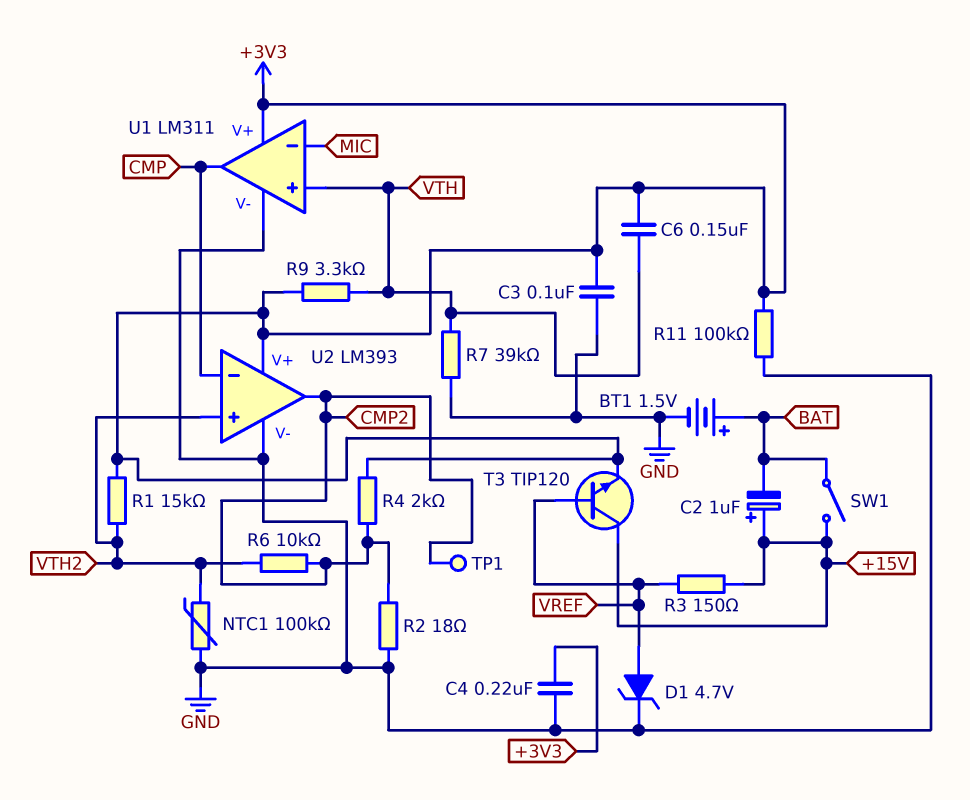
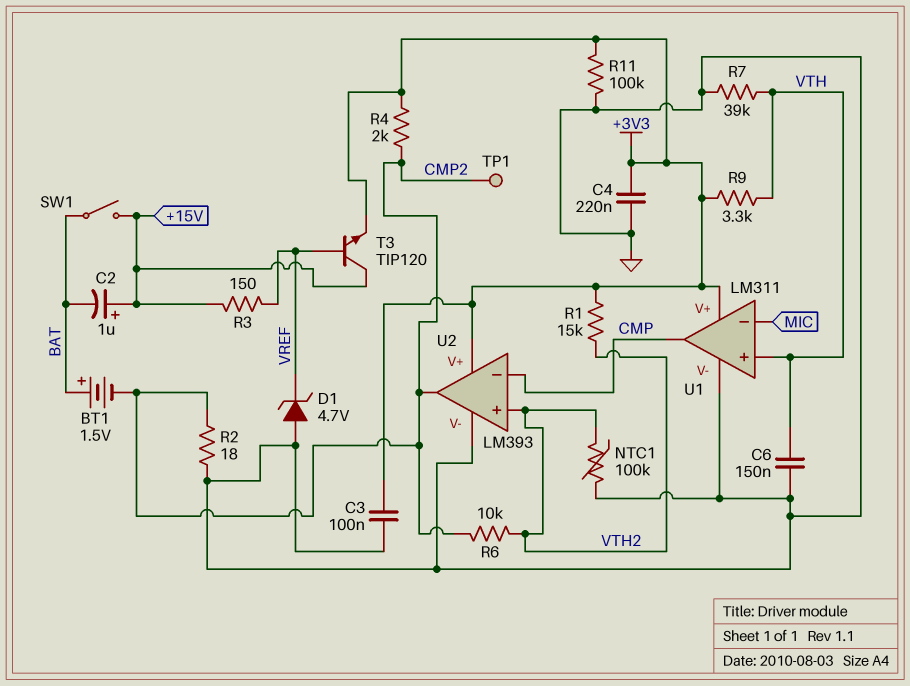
BT1: 1.5V (plus BAT, minus GND) -> 1.5V (plus BAT, minus CMP2)
C6: 150nF (+3V3, VTH) -> 150nF (GND, VTH)
D1: zener 4.7V (A VREF, K GND) -> zener 4.7V (A GND, K VREF)

